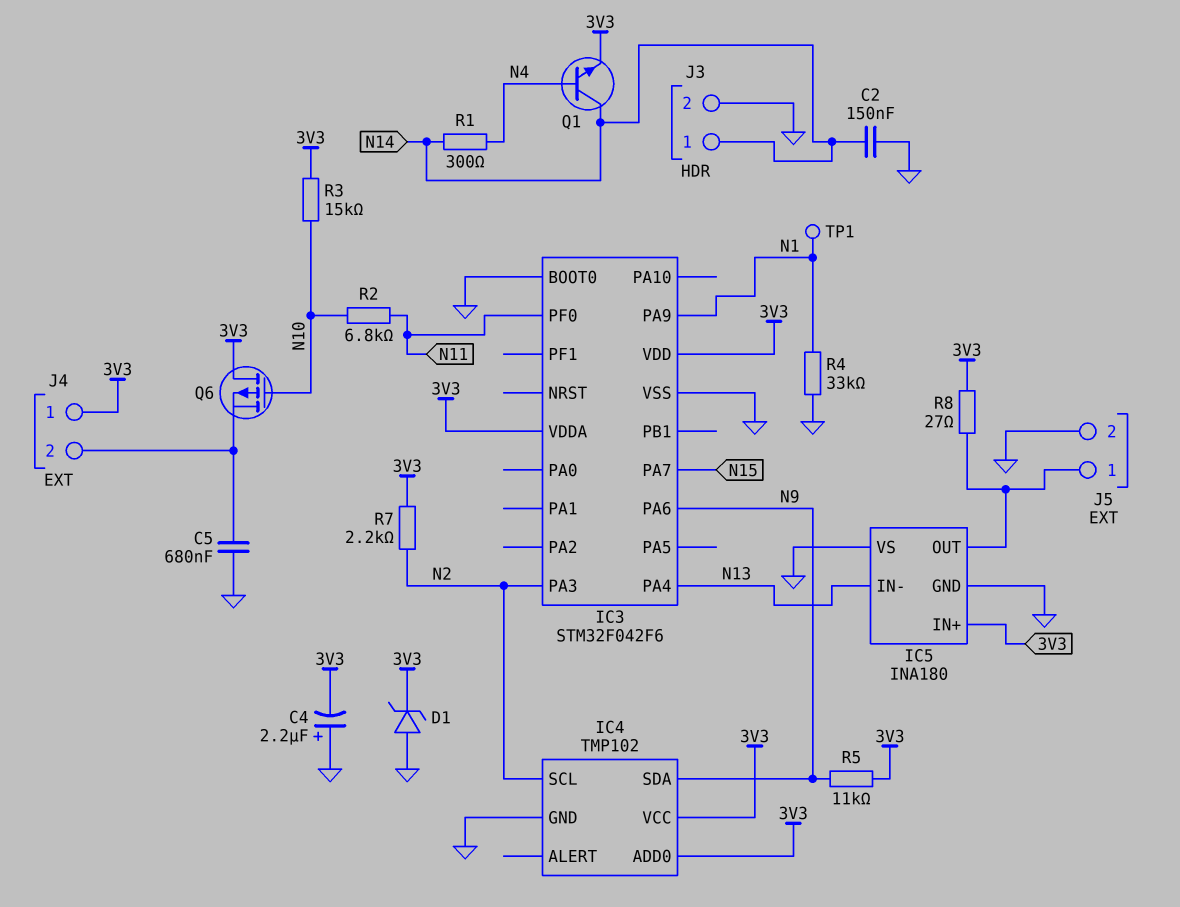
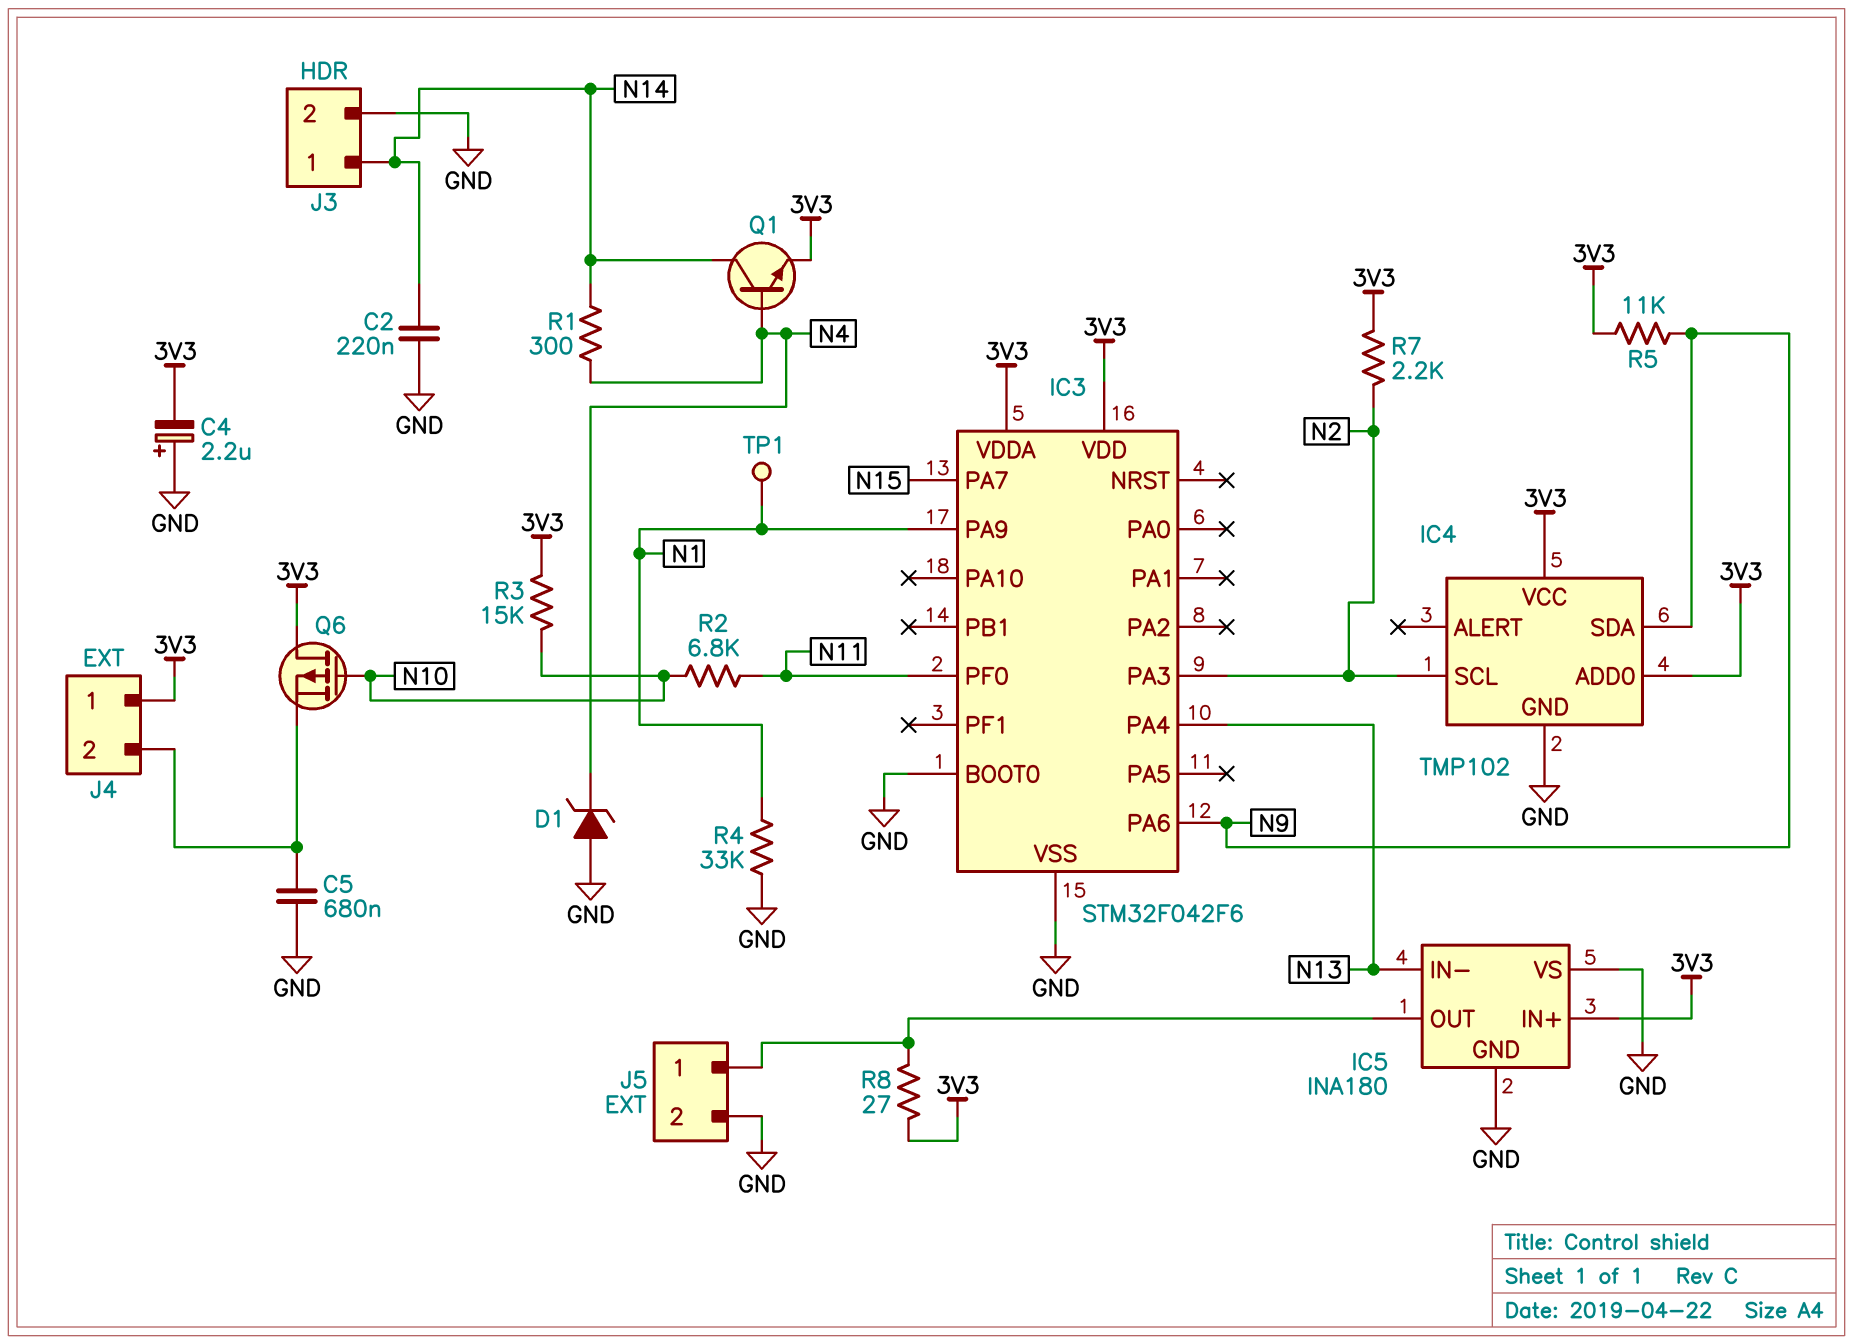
C2: 150nF (GND, N14) -> 220nF (GND, N14)
D1: zener (A GND, K 3V3) -> zener (A GND, K N4)

